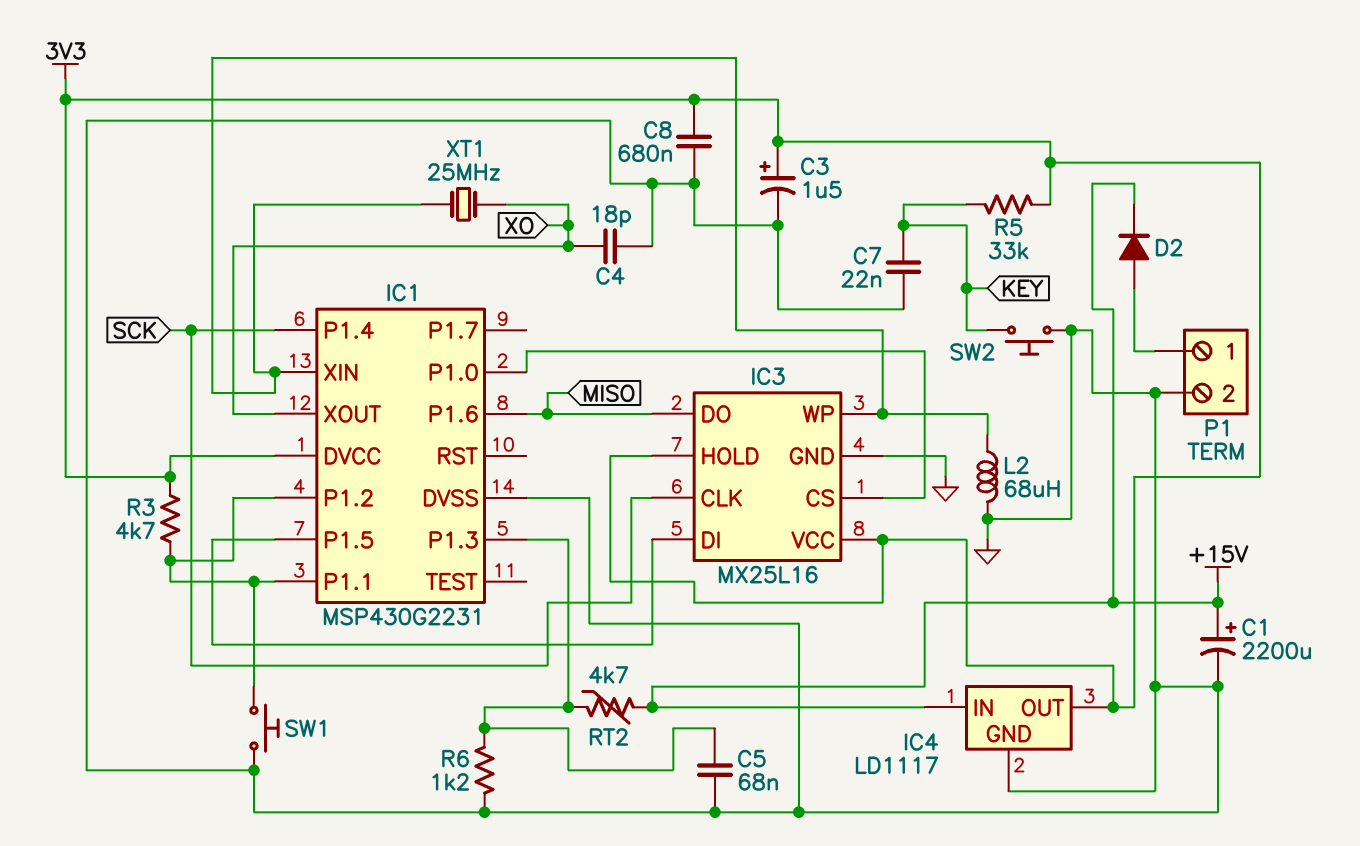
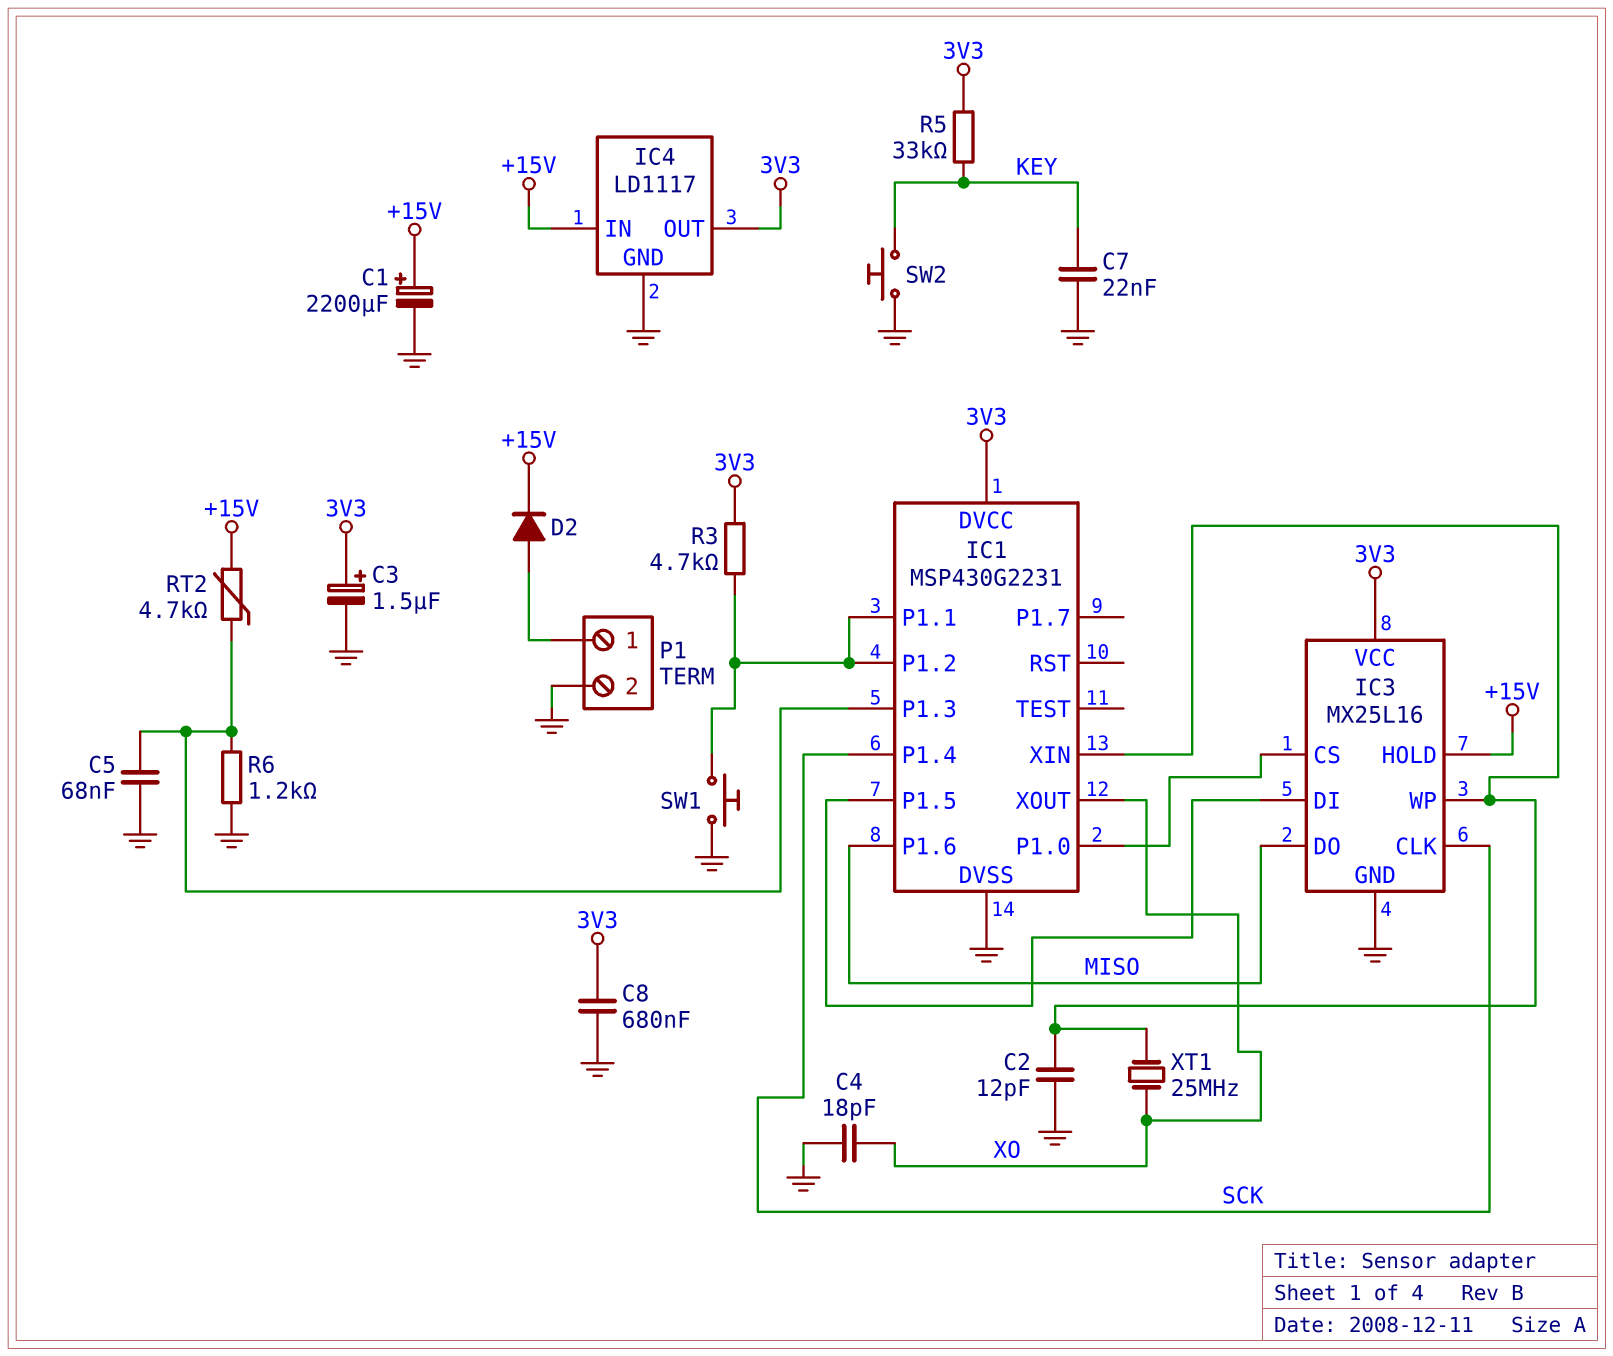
C2: none -> 12pF (GND, IC1/XIN)
IC3 pin HOLD: 3V3 -> +15V
L2: 68uH (GND, IC1/XIN) -> none

